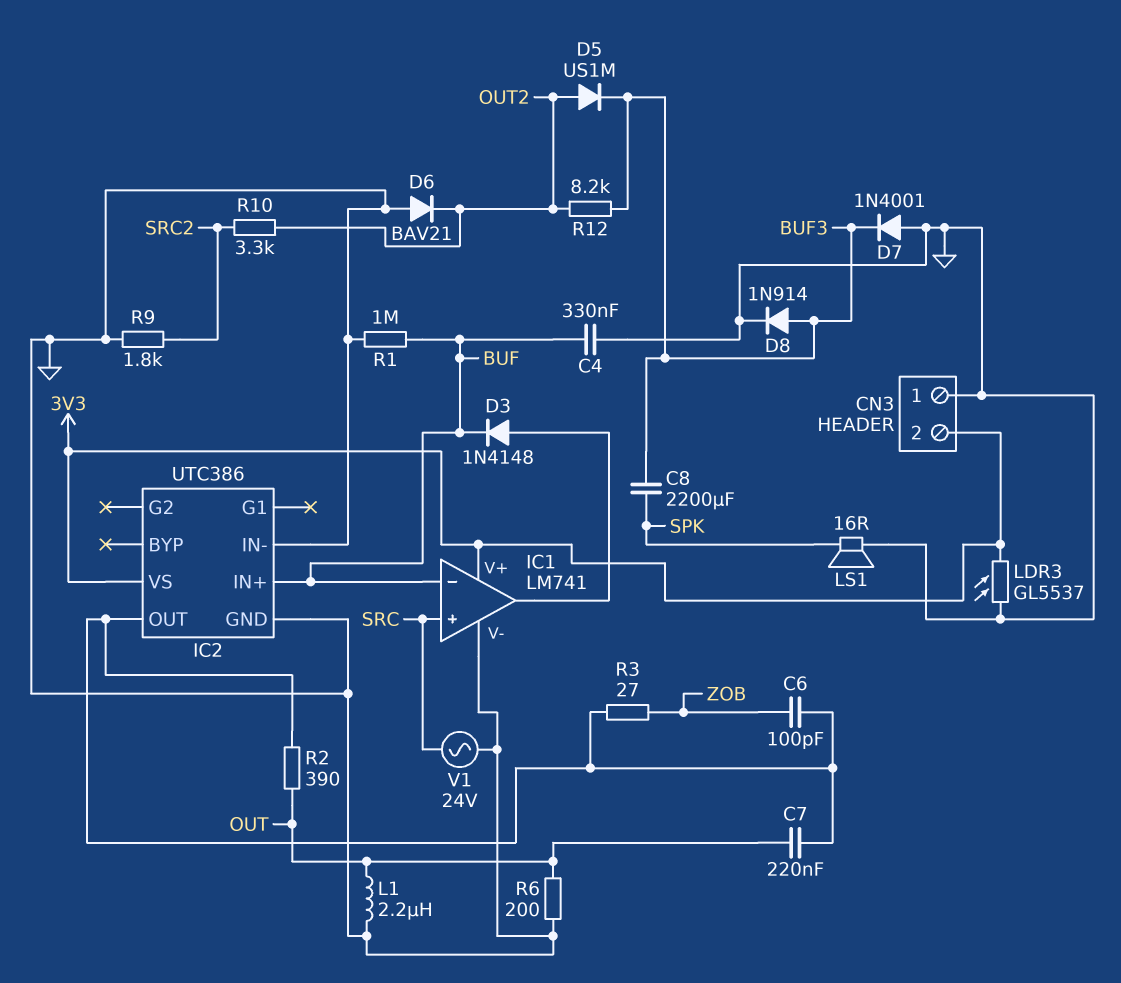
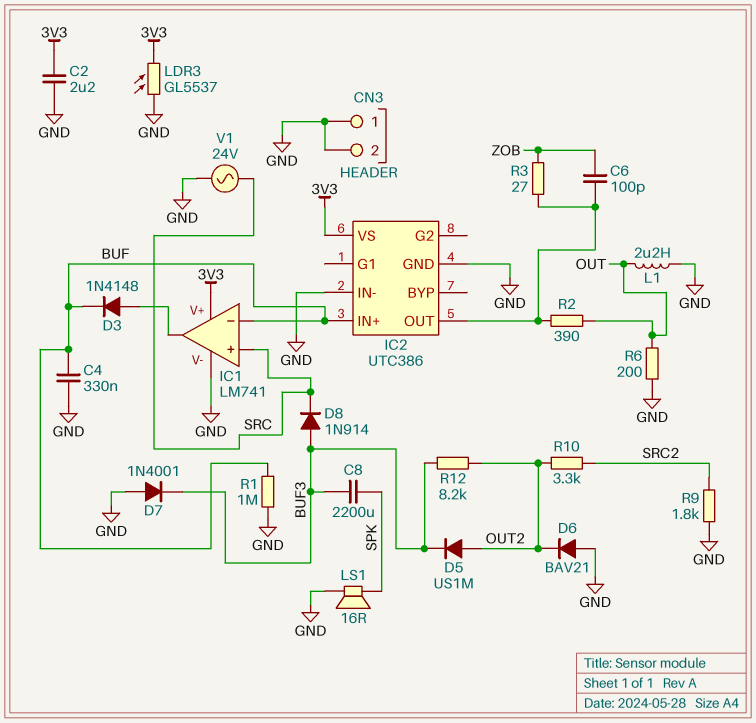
C2: none -> 2.2uF (3V3, GND)
C7: 220nF (IC2/OUT, OUT) -> none
CN3 pin 2: 3V3 -> GND
D8: diode 1N914 (A BUF3, K GND) -> diode 1N914 (A BUF3, K SRC)

